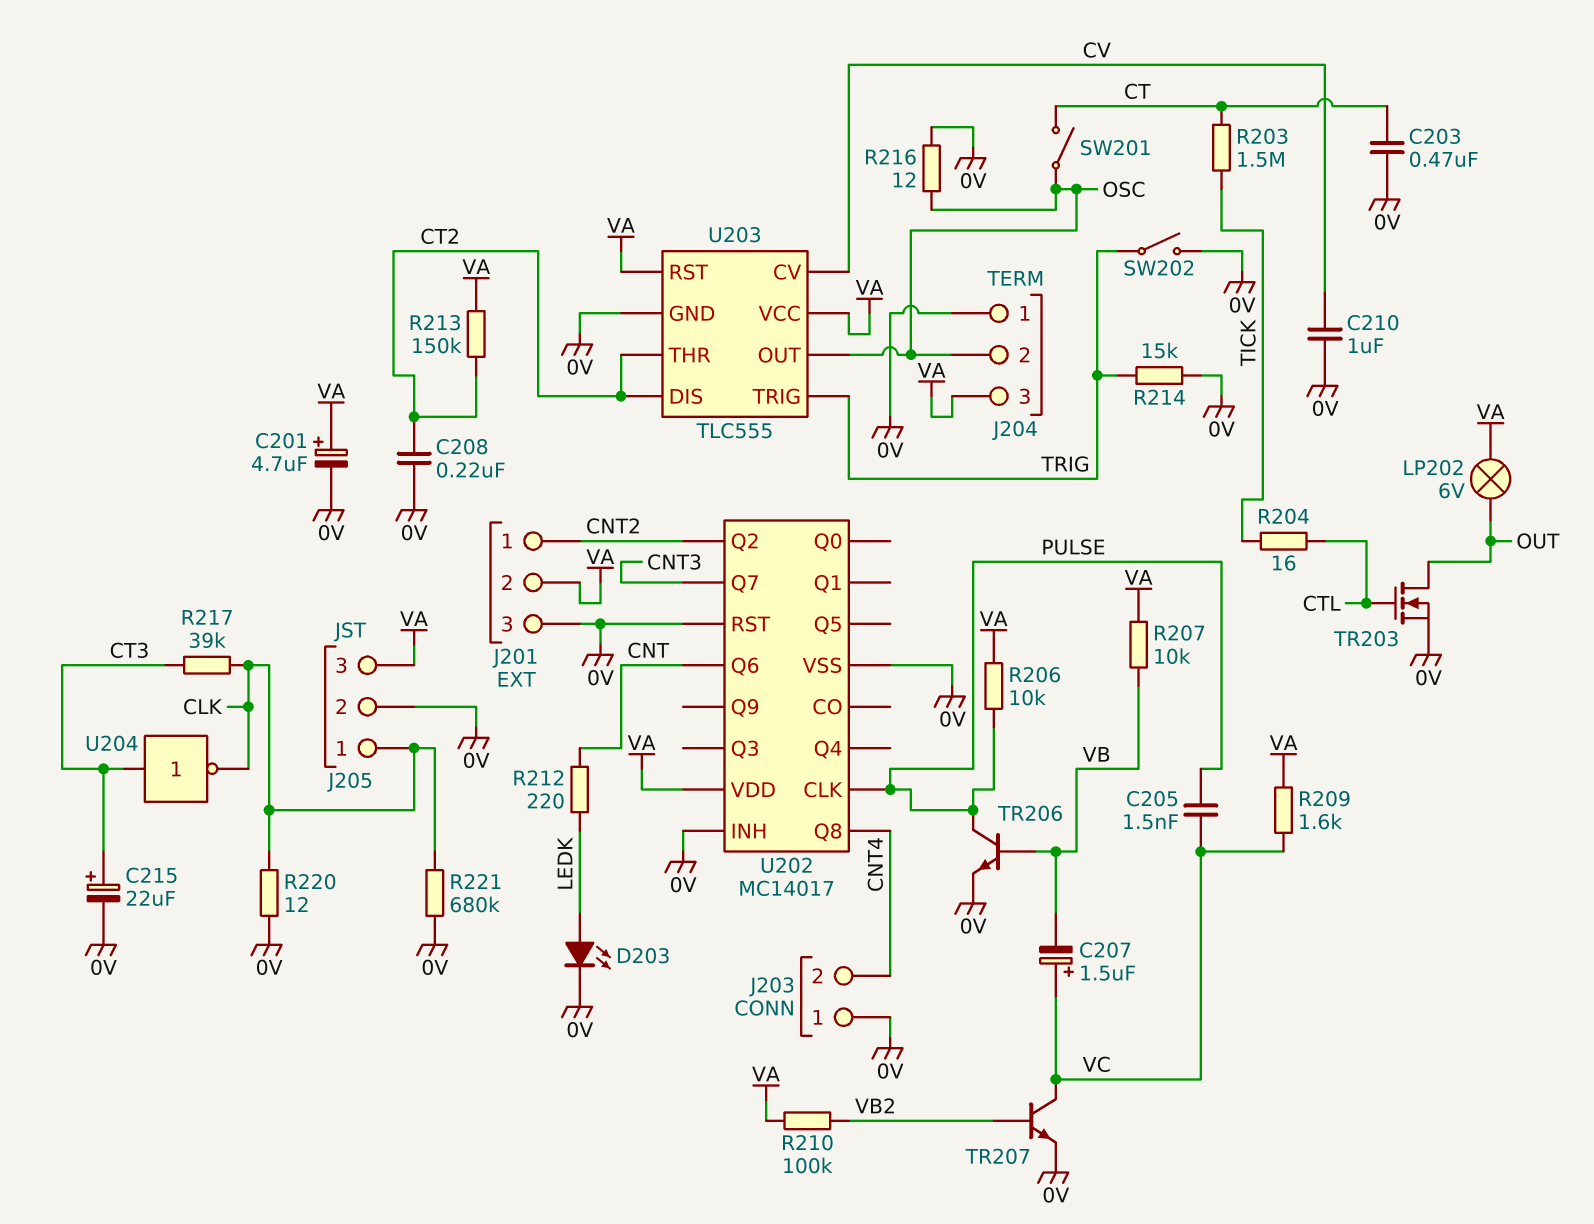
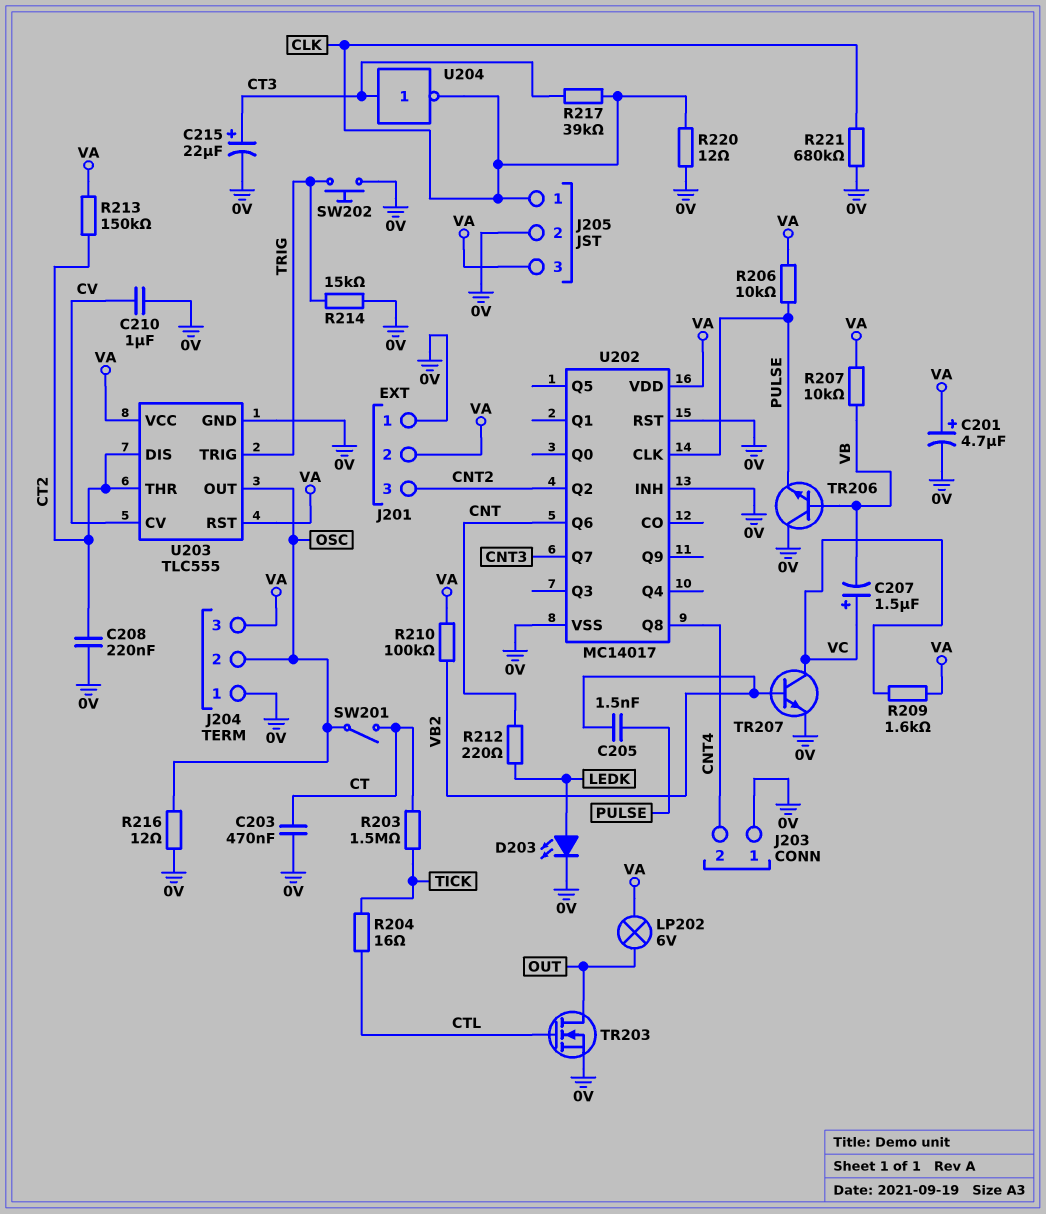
C205: 1.5nF (PULSE, VC) -> 1.5nF (PULSE, VB2)
J201 pin 1: CNT2 -> 0V
J201 pin 3: 0V -> CNT2
SW202: switch (0V, TRIG) -> button (0V, TRIG)
TR206: NPN (B VB, C PULSE, E 0V) -> NPN (B VB, C 0V, E PULSE)

